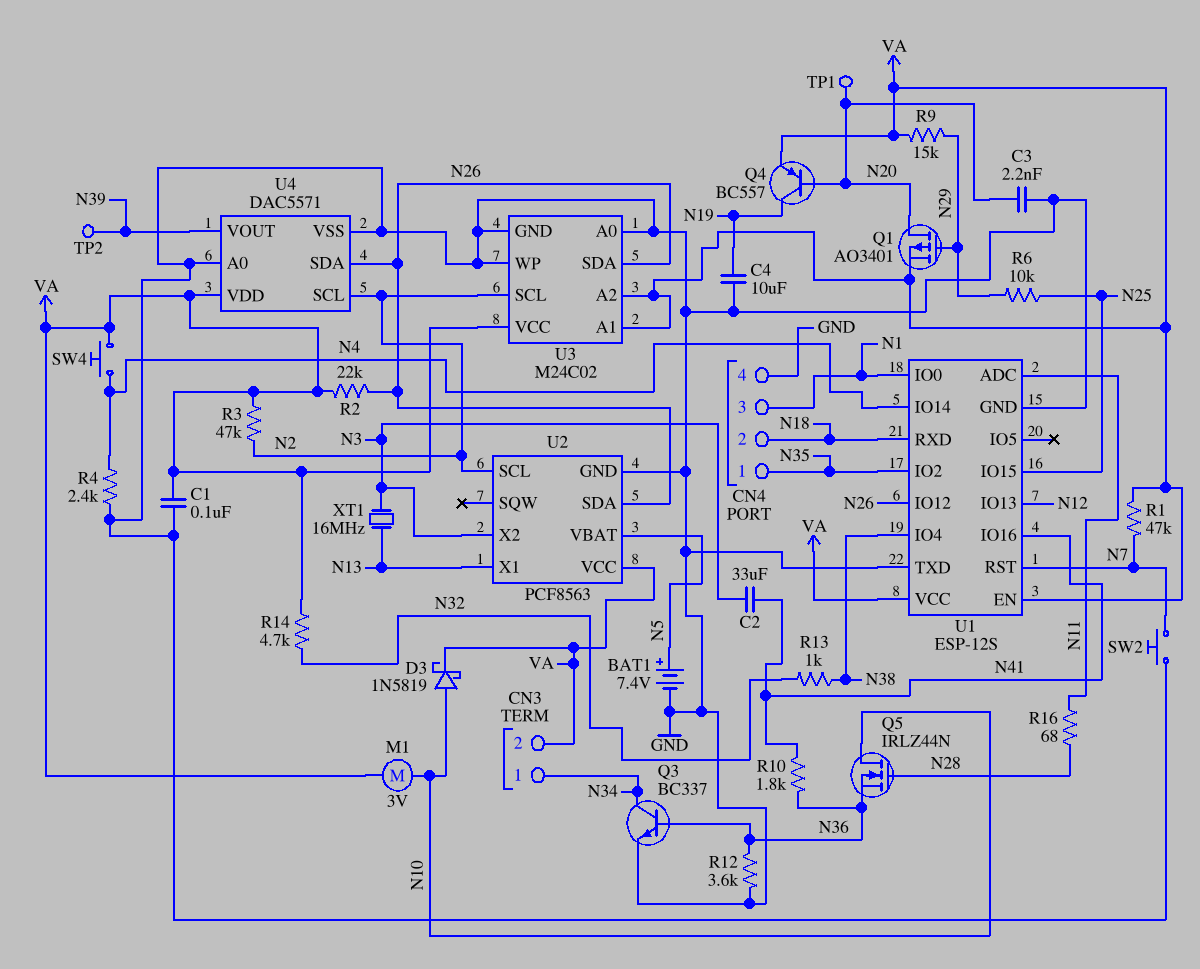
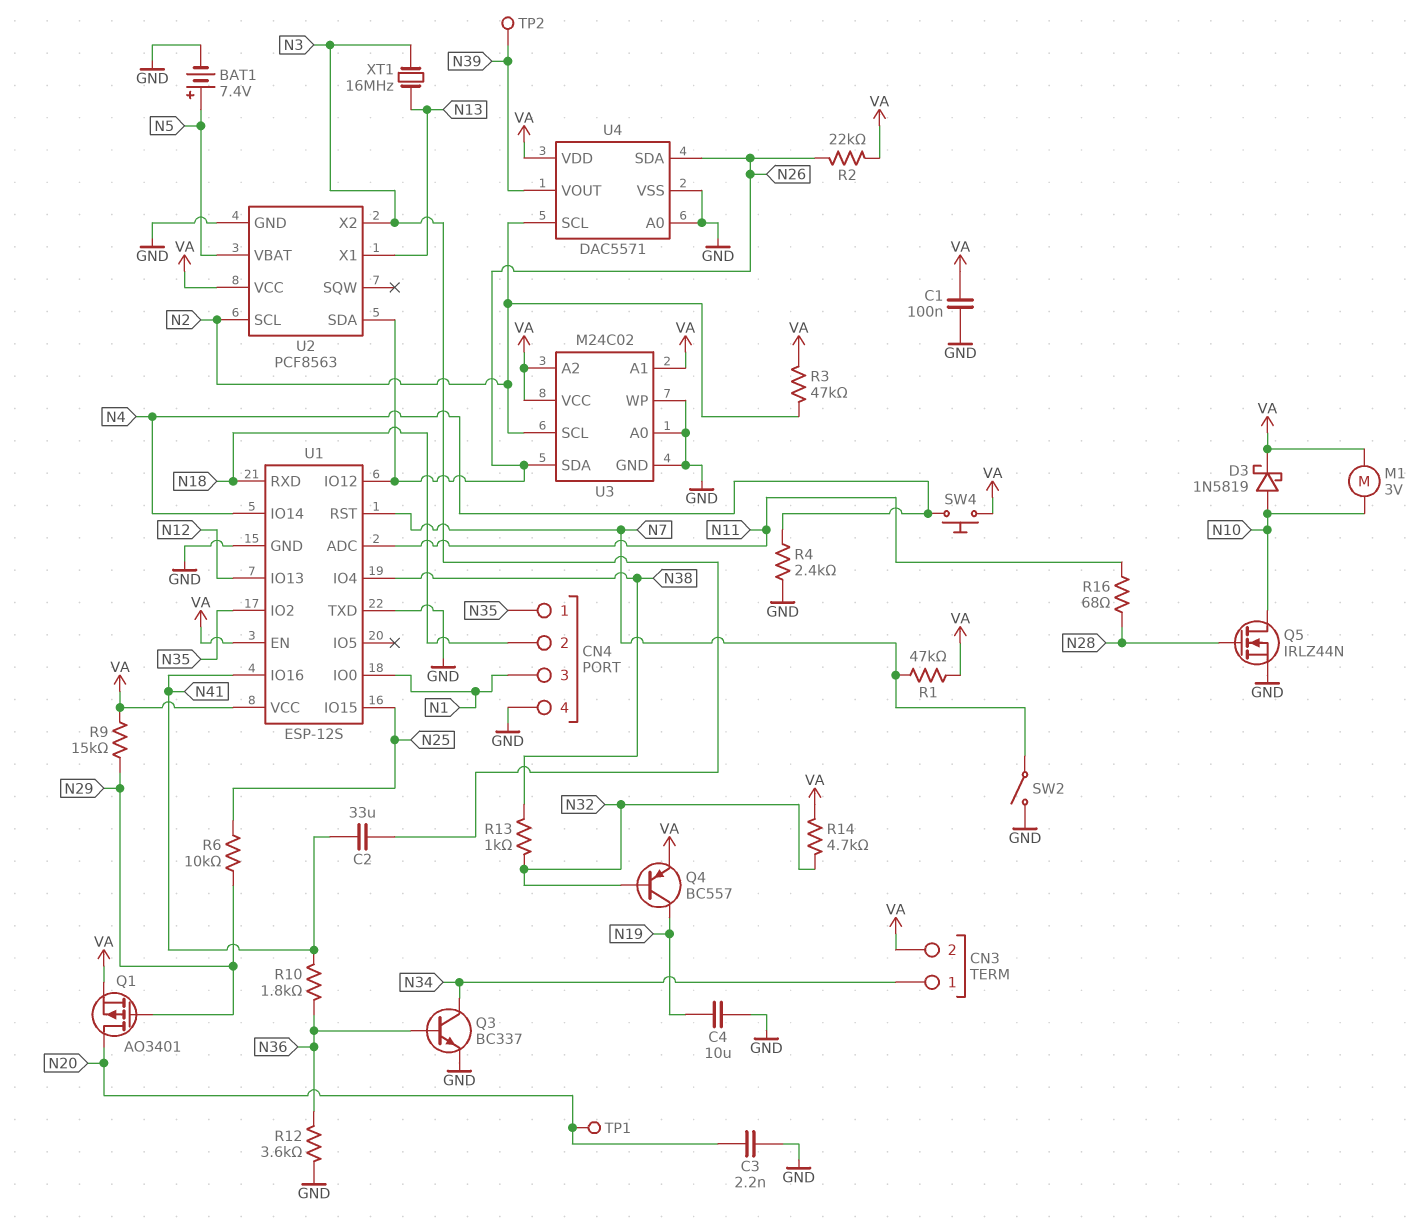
Q4: PNP BC557 (B N20, C N19, E VA) -> PNP BC557 (B N32, C N19, E VA)
Q5: NMOS IRLZ44N (G N28, D N10, S N36) -> NMOS IRLZ44N (G N28, D N10, S GND)
SW2: button (GND, N7) -> switch (GND, N7)

